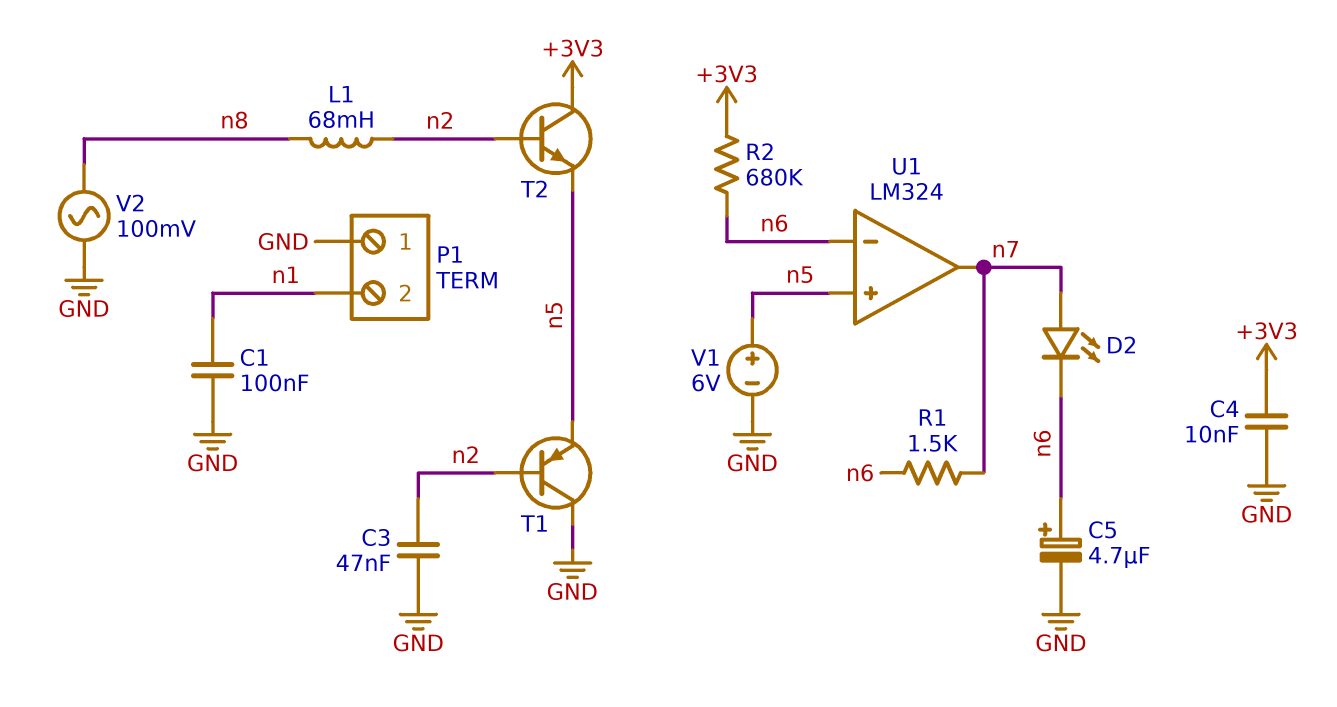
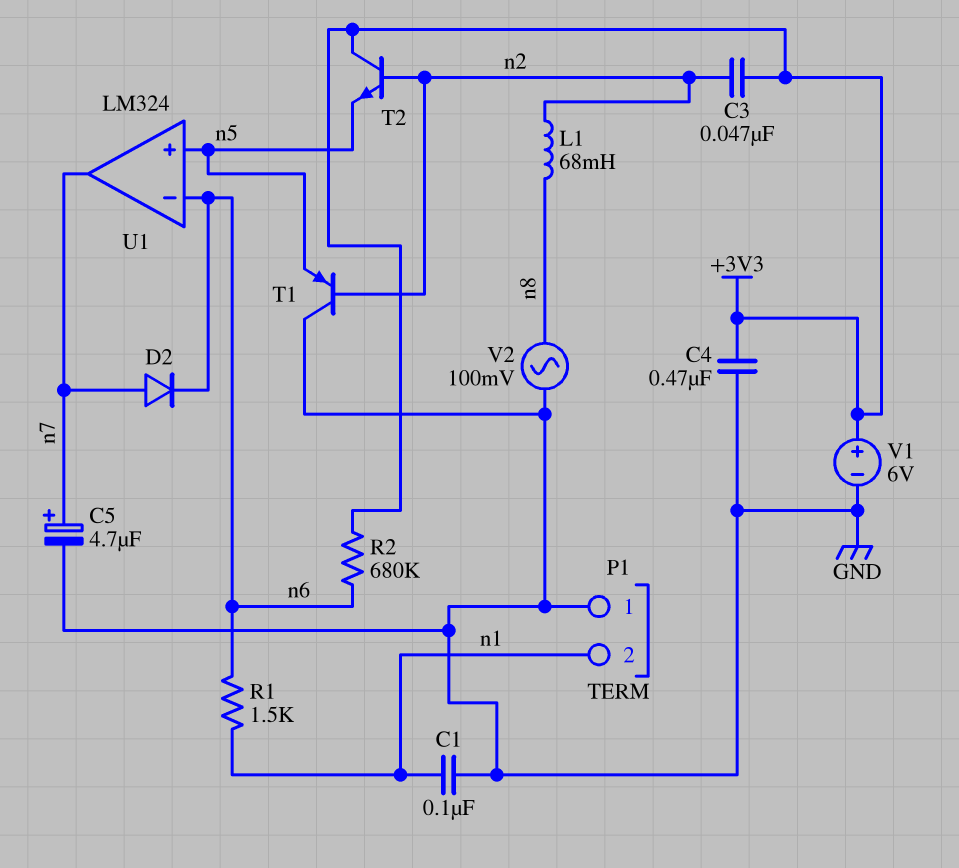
C3: 47nF (GND, n2) -> 47nF (+3V3, n2)
C4: 10nF (+3V3, GND) -> 470nF (+3V3, GND)
C5: 4.7uF (plus n6, minus GND) -> 4.7uF (plus n7, minus GND)
D2: LED (A n7, K n6) -> diode (A n7, K n6)
R1: 1.5k (n6, n7) -> 1.5k (n1, n6)
V1: 6V (plus n5, minus GND) -> 6V (plus +3V3, minus GND)

